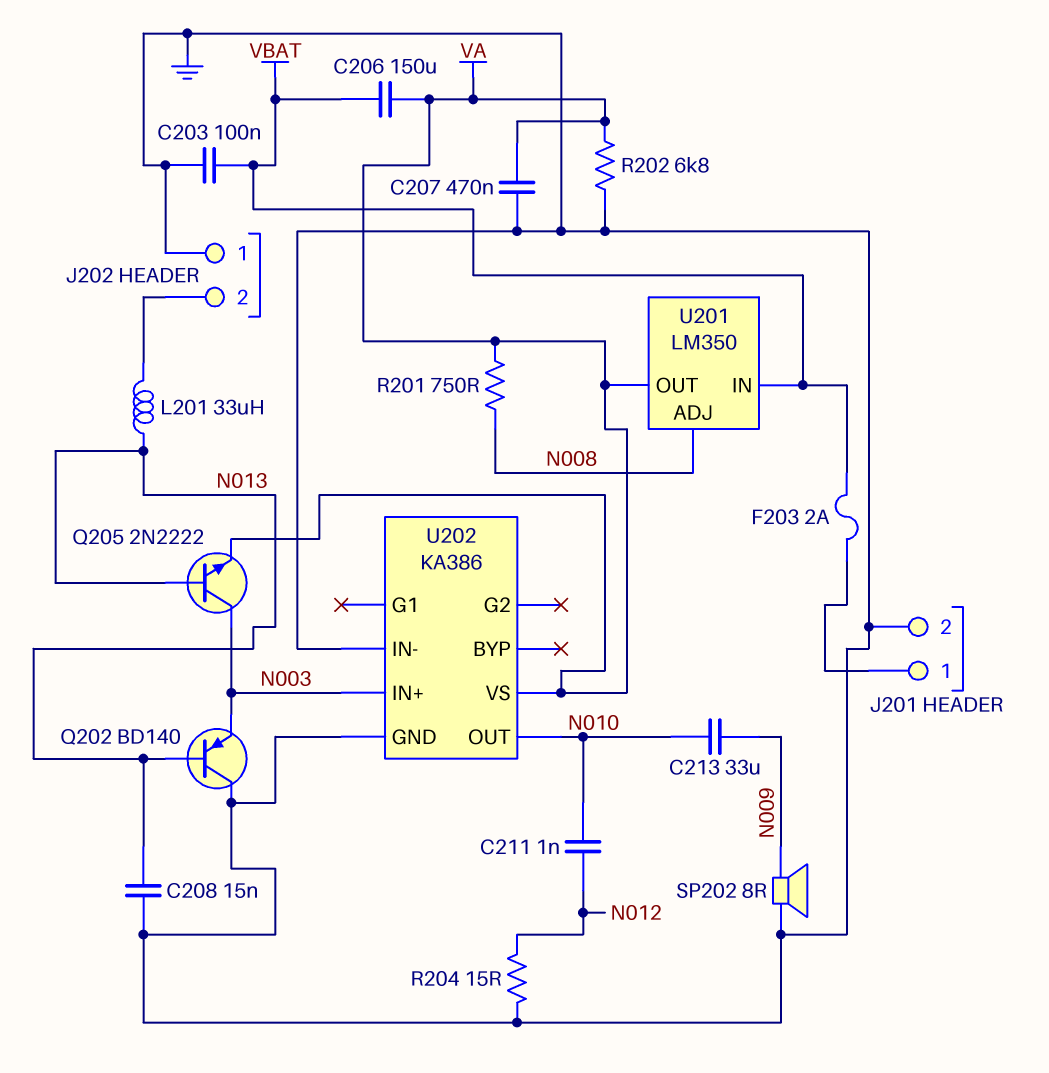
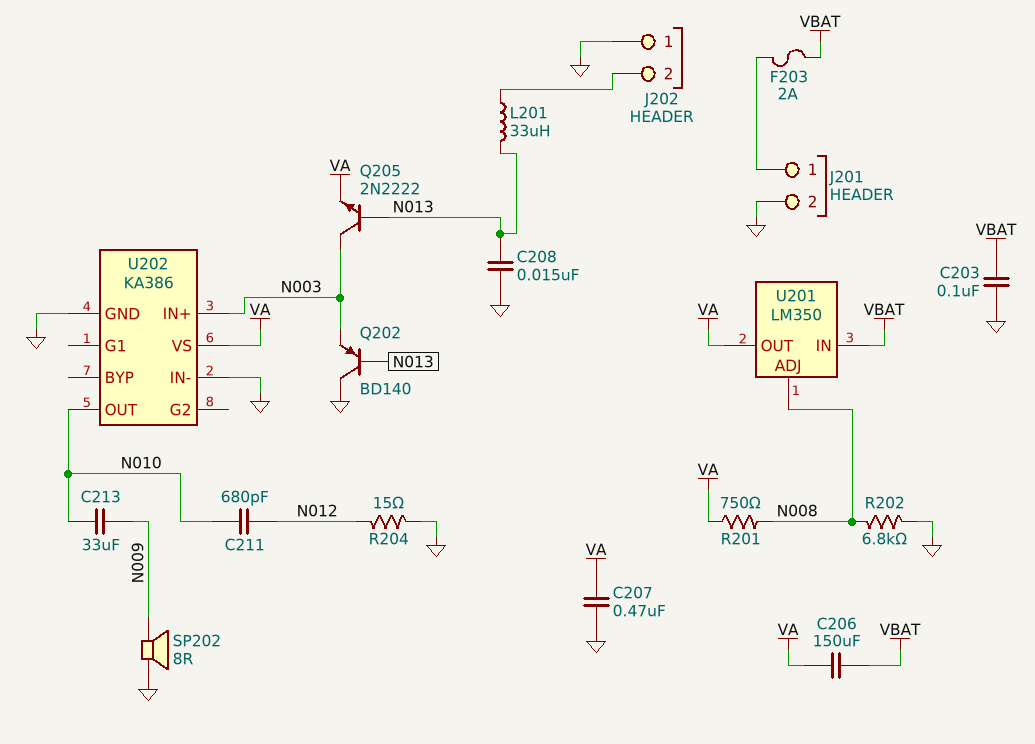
C211: 1nF (N010, N012) -> 680pF (N010, N012)
R202: 6.8k (GND, VA) -> 6.8k (GND, N008)

